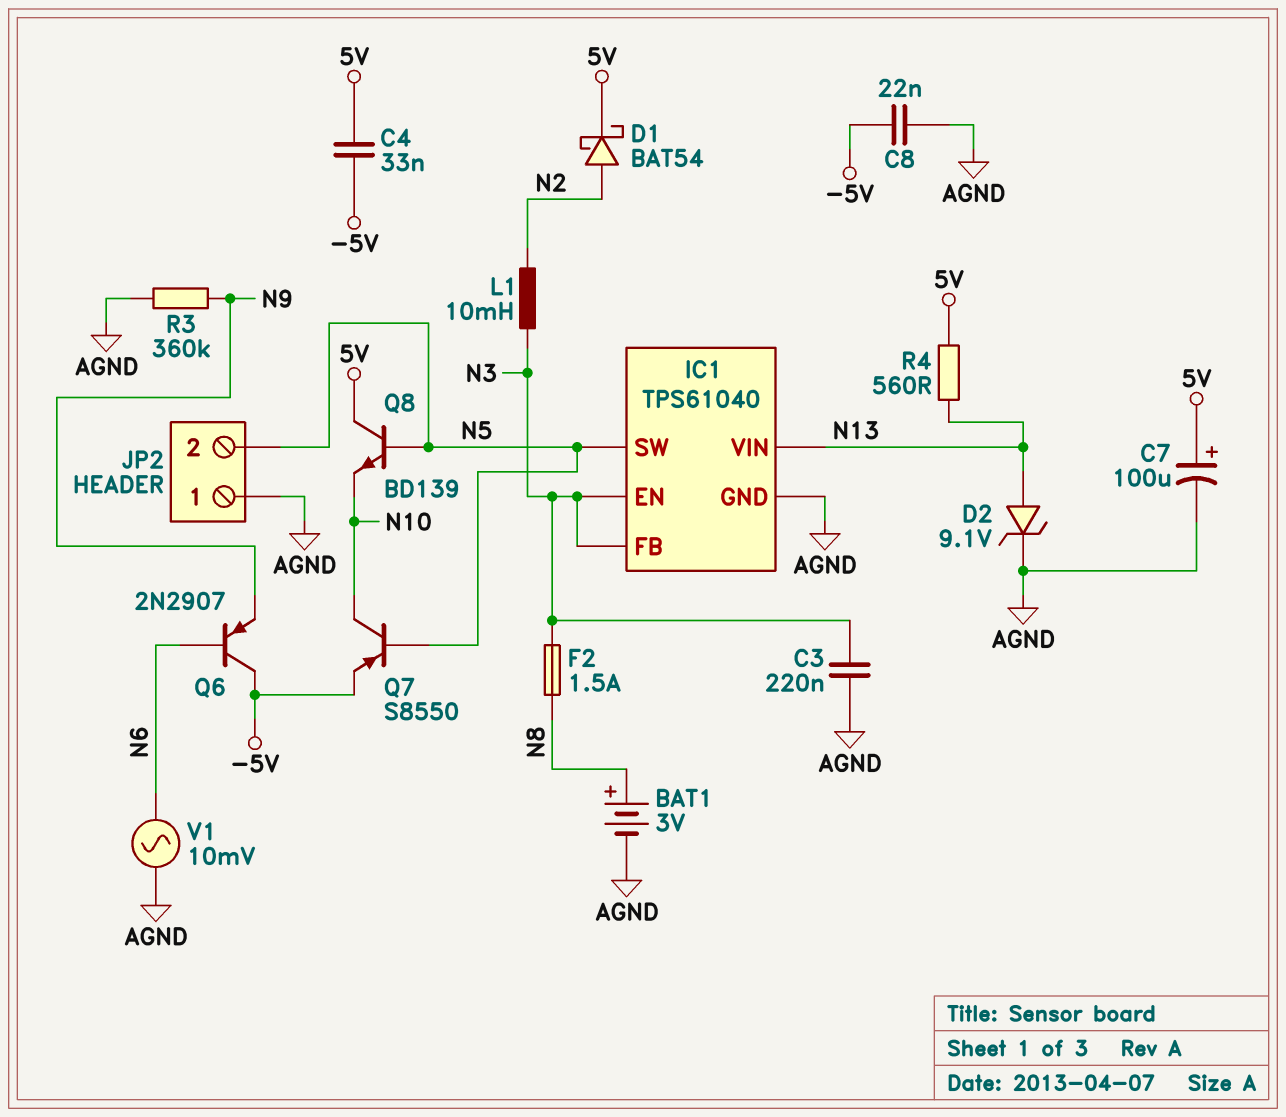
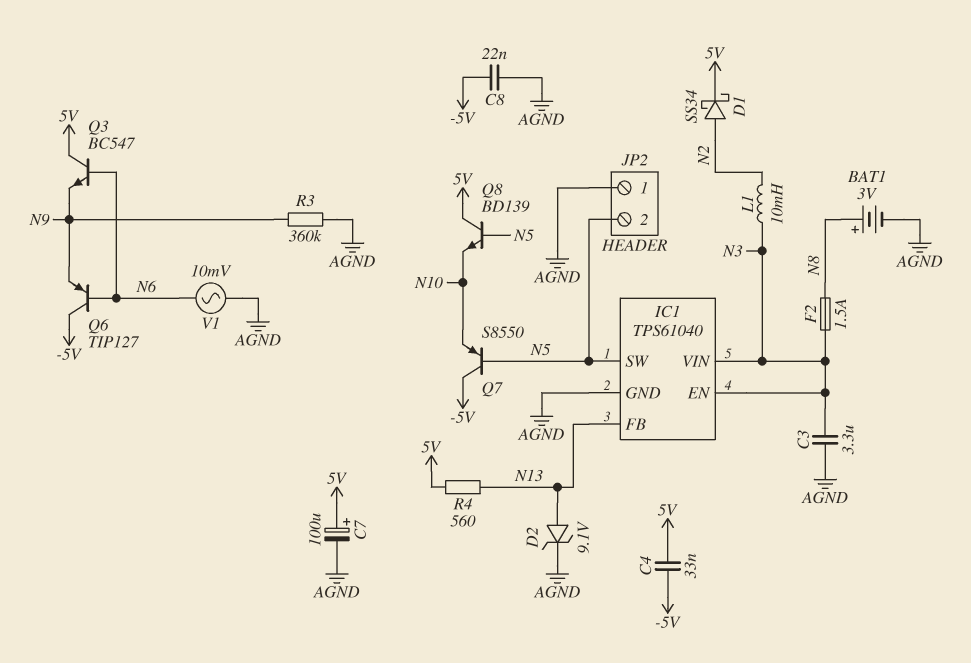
C3: 220nF (AGND, N3) -> 3.3uF (AGND, N3)
D1: schottky BAT54 (A N2, K 5V) -> schottky SS34 (A N2, K 5V)
IC1 pin FB: N3 -> N13
IC1 pin VIN: N13 -> N3
Q3: none -> NPN BC547 (B N6, C 5V, E N9)
Q6: PNP 2N2907 (B N6, C -5V, E N9) -> PNP TIP127 (B N6, C -5V, E N9)
Q7: PNP S8550 (B N5, C N10, E -5V) -> PNP S8550 (B N5, C -5V, E N10)

